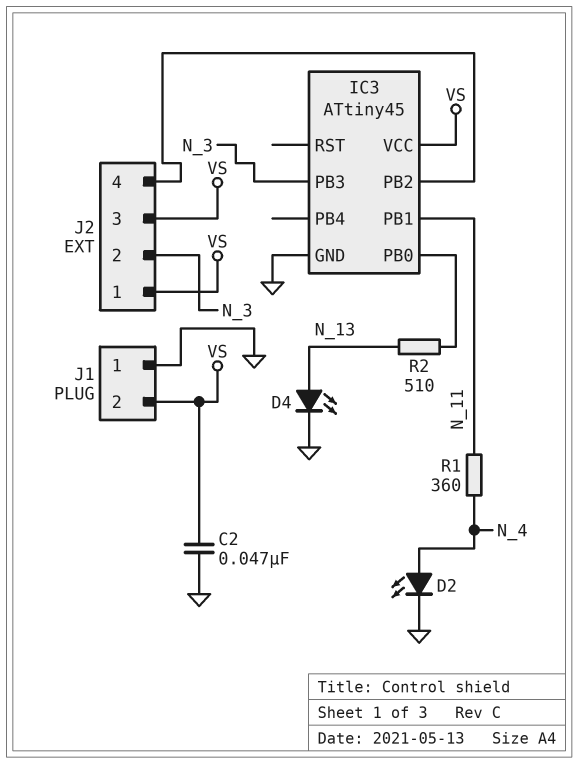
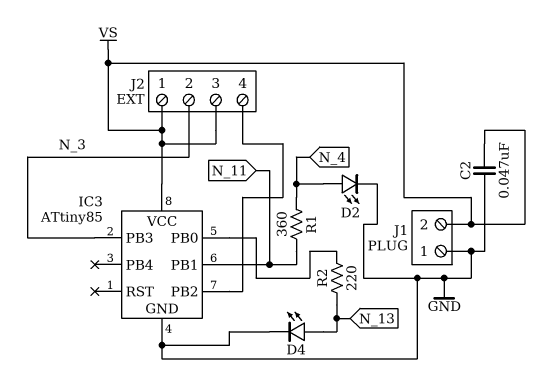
IC3: ATtiny45 -> ATtiny85
R2: 510 (IC3/PB0, N_13) -> 220 (IC3/PB0, N_13)

